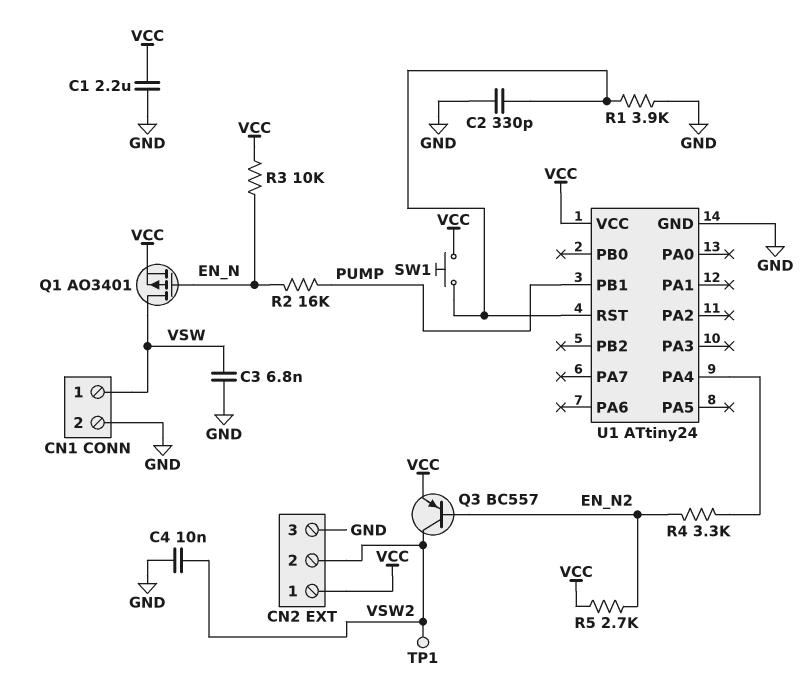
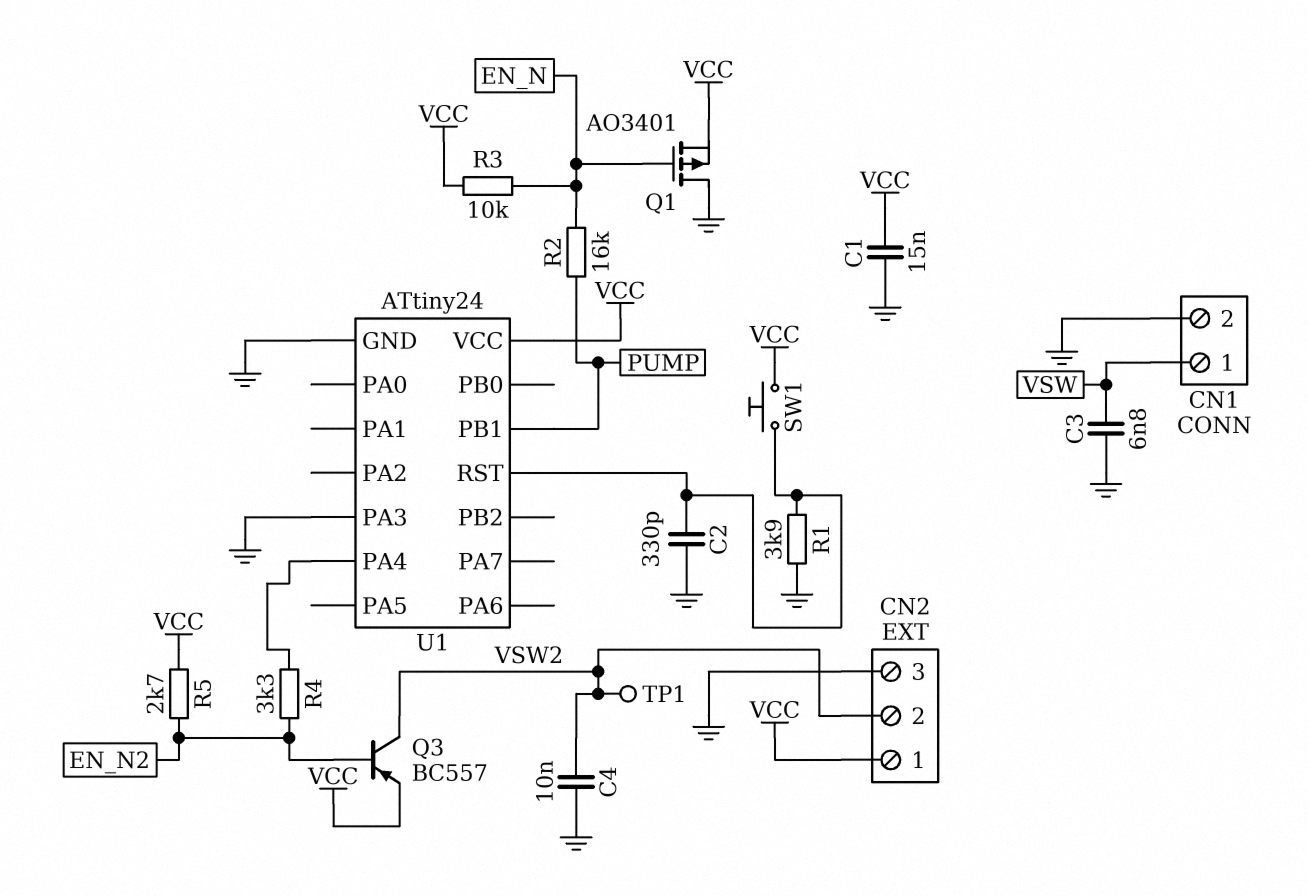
C1: 2.2uF (GND, VCC) -> 15nF (GND, VCC)
Q1: PMOS AO3401 (G EN_N, D VSW, S VCC) -> PMOS AO3401 (G EN_N, D GND, S VCC)
U1 pin PA3: none -> GND

